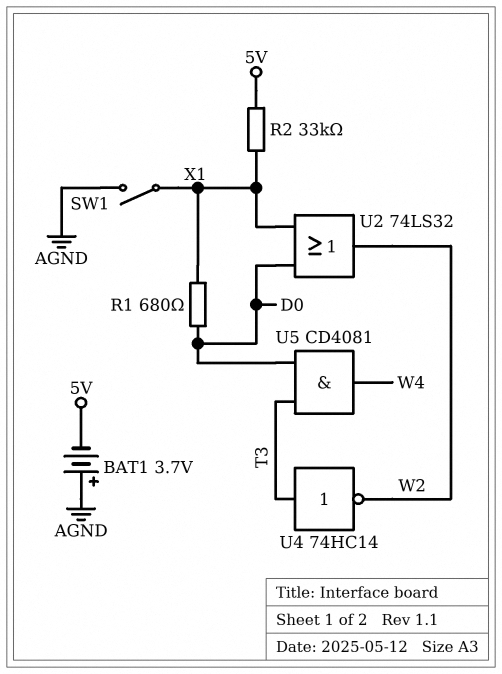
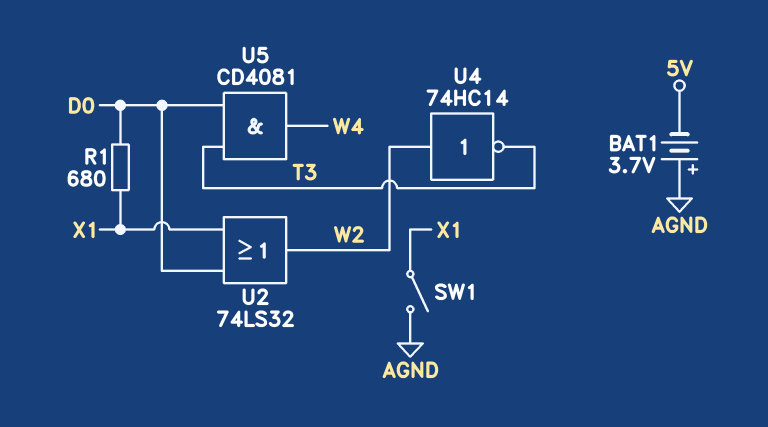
R2: 33k (5V, X1) -> none
U4: NOT 74HC14 (in T3, out W2) -> NOT 74HC14 (in W2, out T3)

